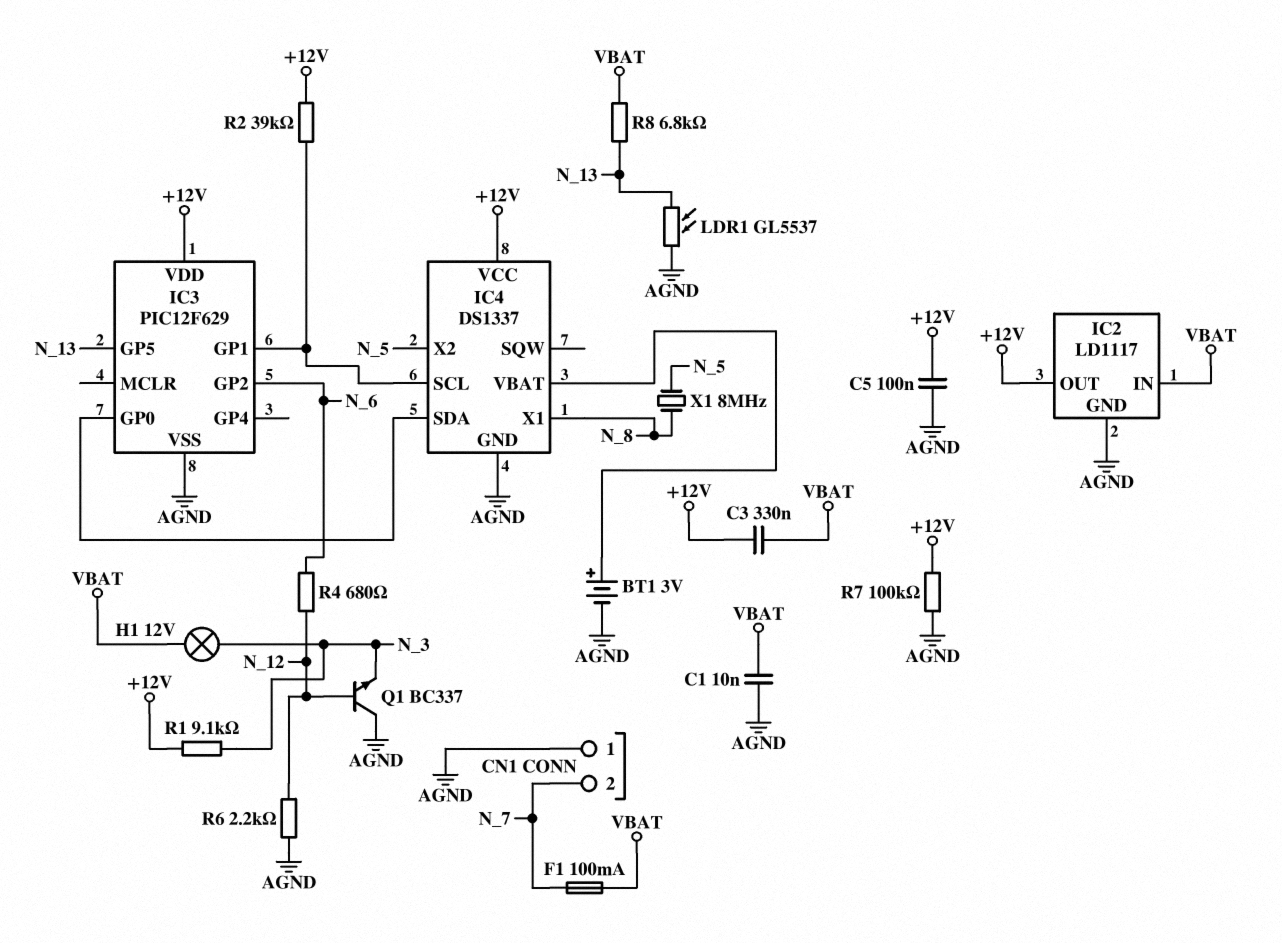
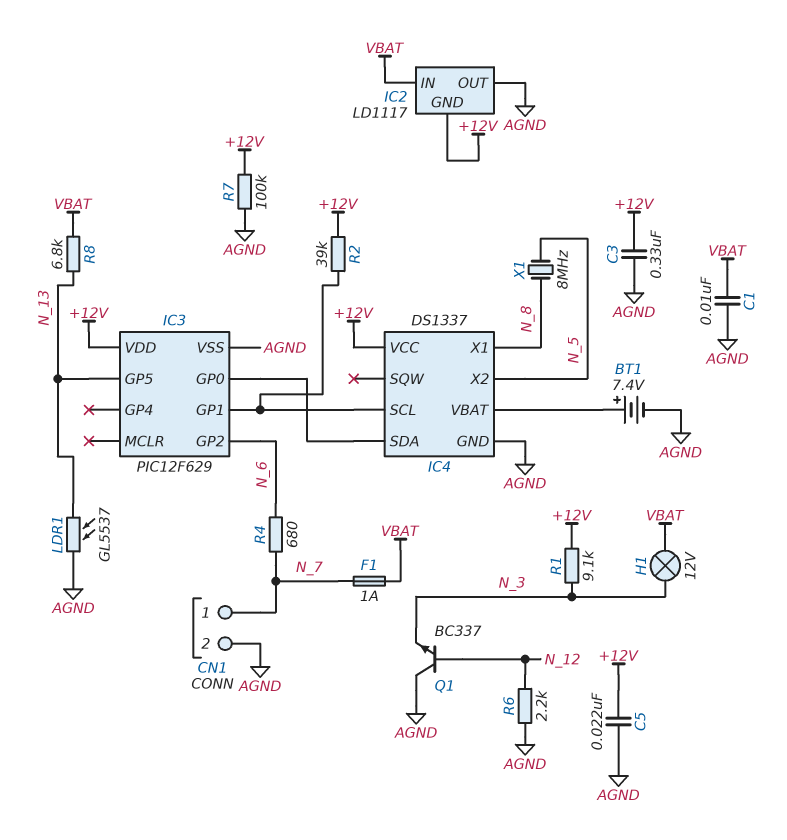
BT1: 3V (plus IC4/VBAT, minus AGND) -> 7.4V (plus IC4/VBAT, minus AGND)
C3: 330nF (+12V, VBAT) -> 330nF (+12V, AGND)
C5: 100nF (+12V, AGND) -> 22nF (+12V, AGND)
CN1 pin 1: AGND -> N_7
CN1 pin 2: N_7 -> AGND
F1: 100mA (N_7, VBAT) -> 1A (N_7, VBAT)
IC2 pin GND: AGND -> +12V
IC2 pin OUT: +12V -> AGND
R4: 680 (N_6, N_12) -> 680 (N_6, N_7)

